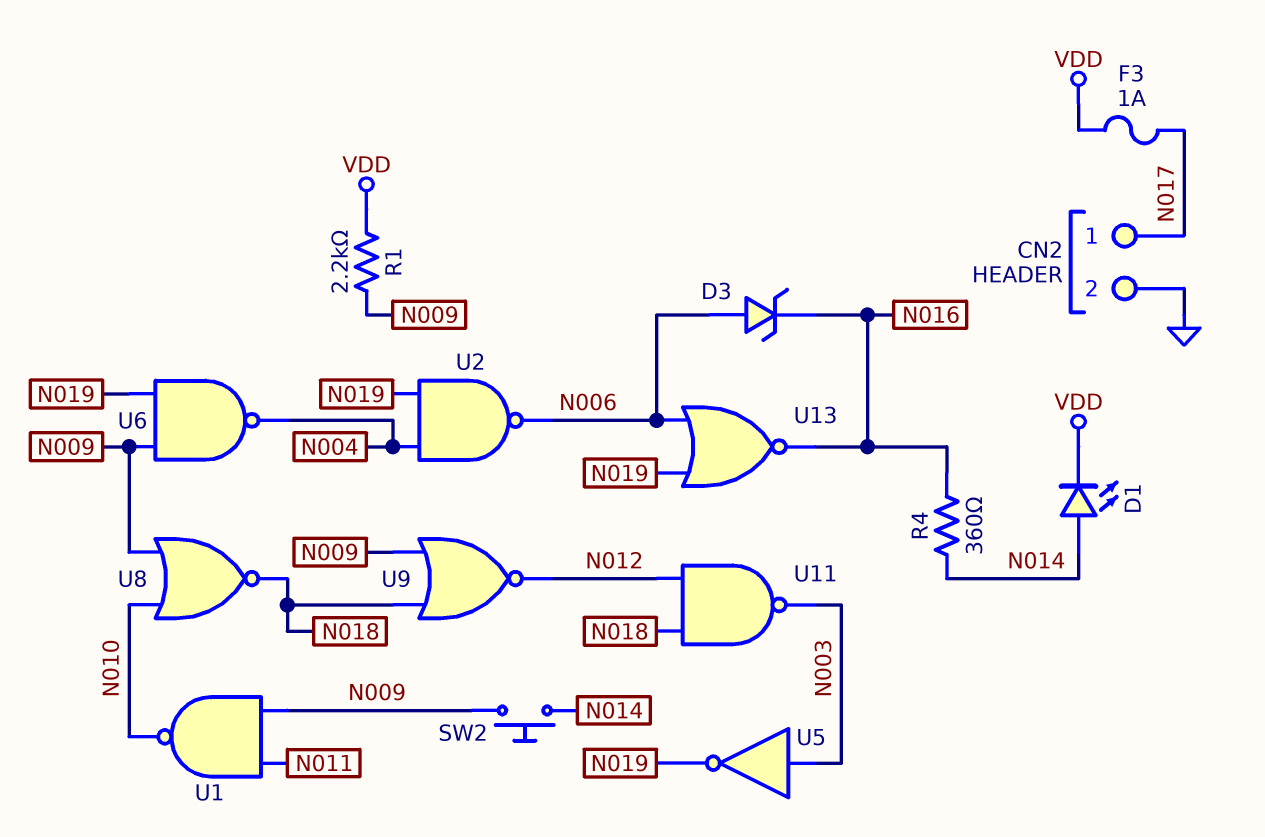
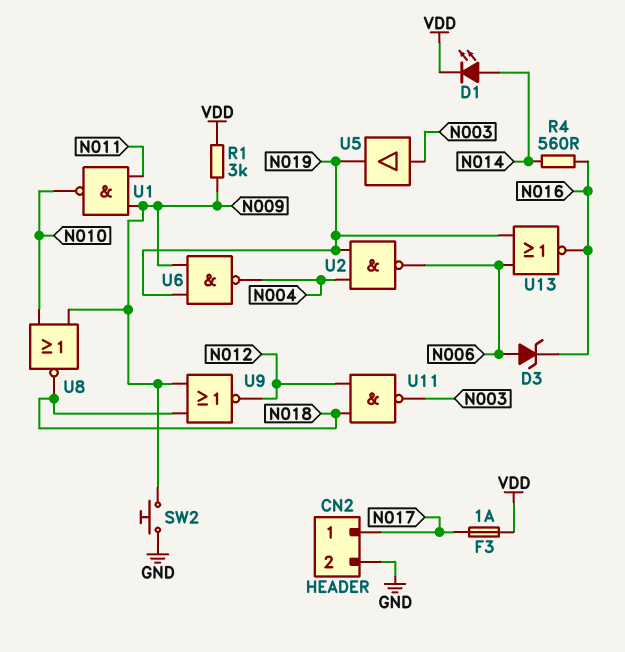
R1: 2.2k (N009, VDD) -> 3k (N009, VDD)
R4: 360 (N014, N016) -> 560 (N014, N016)
SW2: button (N009, N014) -> button (GND, N009)
U5: NOT (in N003, out N019) -> buffer (in N003, out N019)

